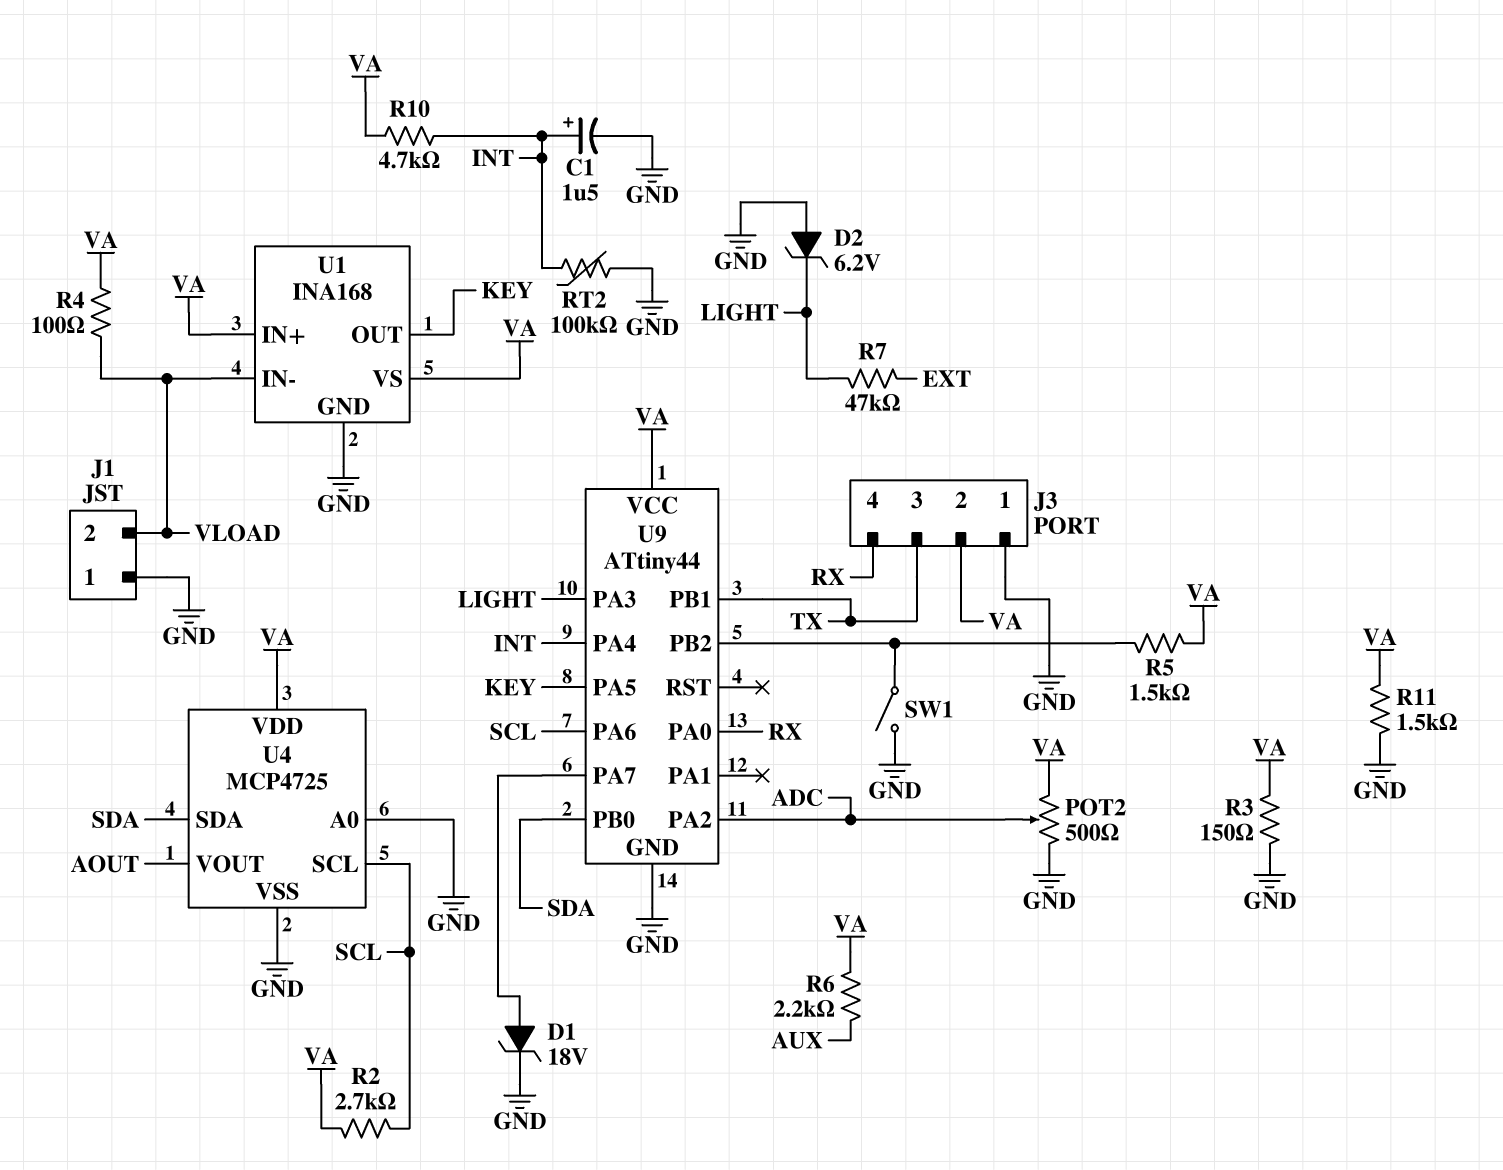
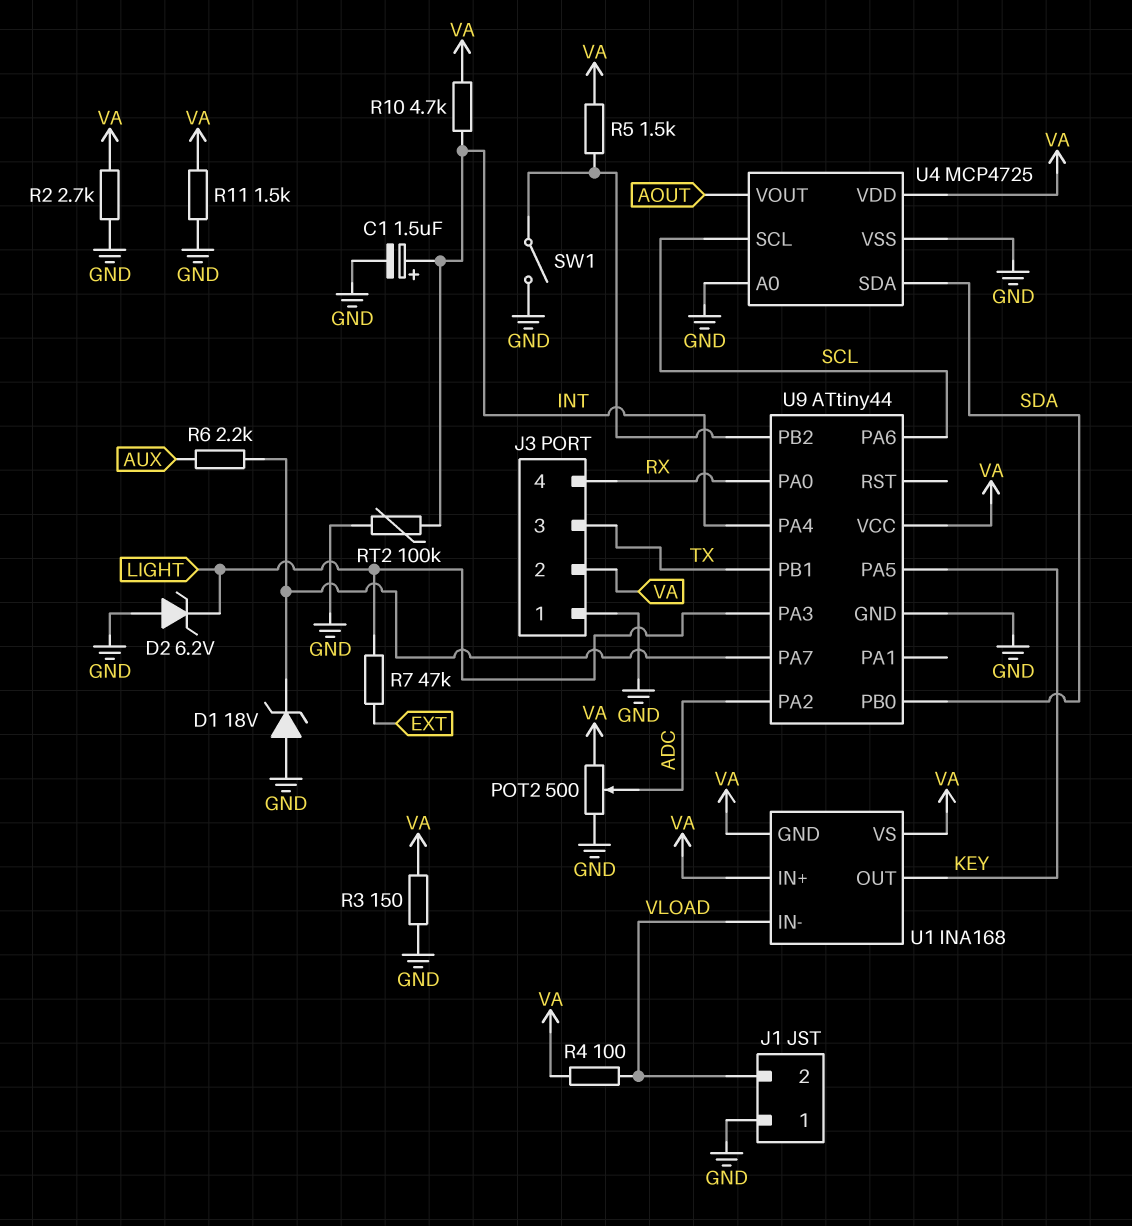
D1: zener 18V (A U9/PA7, K GND) -> zener 18V (A GND, K U9/PA7)
R2: 2.7k (SCL, VA) -> 2.7k (GND, VA)
R6: 2.2k (AUX, VA) -> 2.2k (AUX, U9/PA7)
U1 pin GND: GND -> VA

